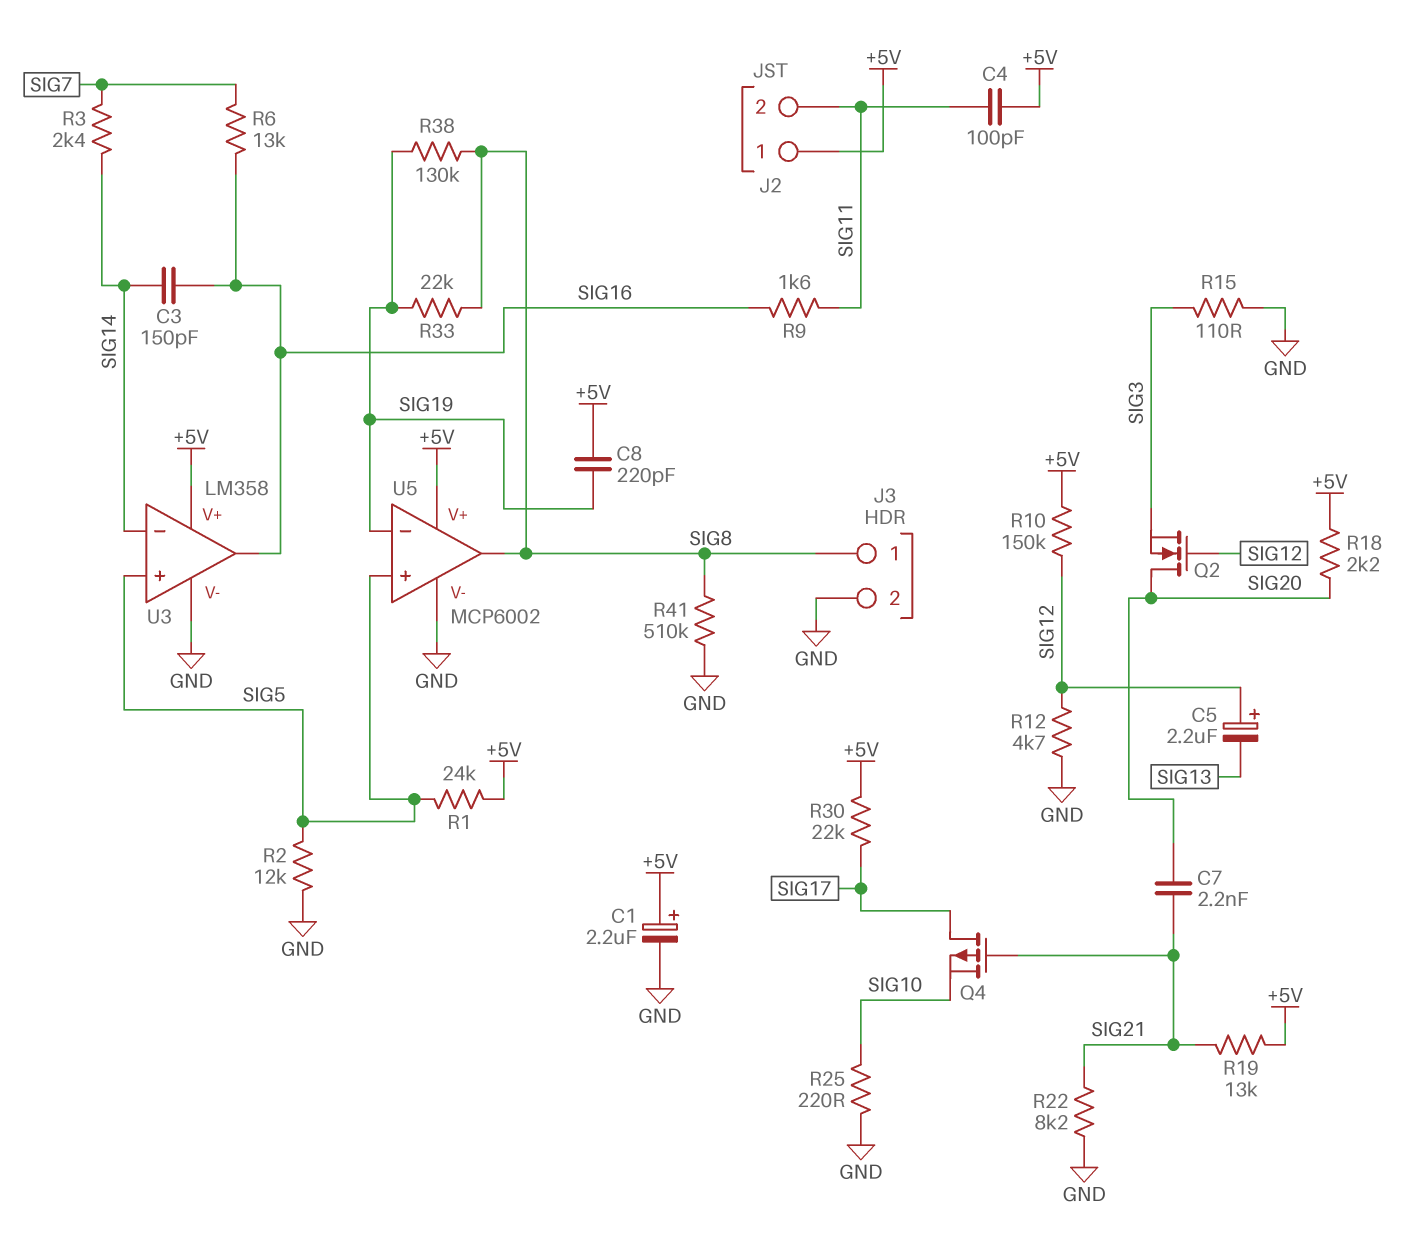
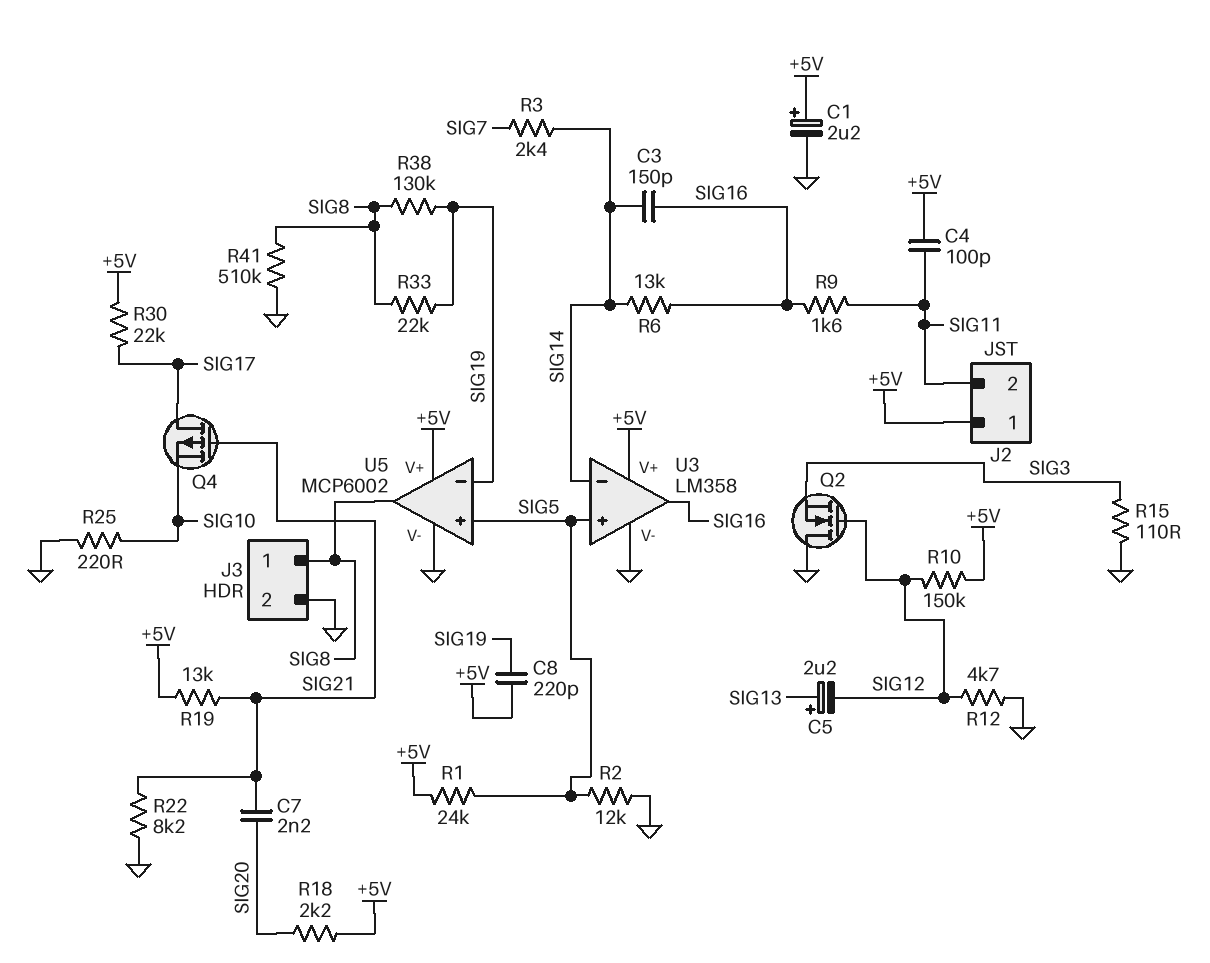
C5: 2.2uF (plus SIG12, minus SIG13) -> 2.2uF (plus SIG13, minus SIG12)
Q2: NMOS (G SIG12, D SIG20, S SIG3) -> NMOS (G SIG12, D GND, S SIG3)
R6: 13k (SIG7, SIG16) -> 13k (SIG14, SIG16)

